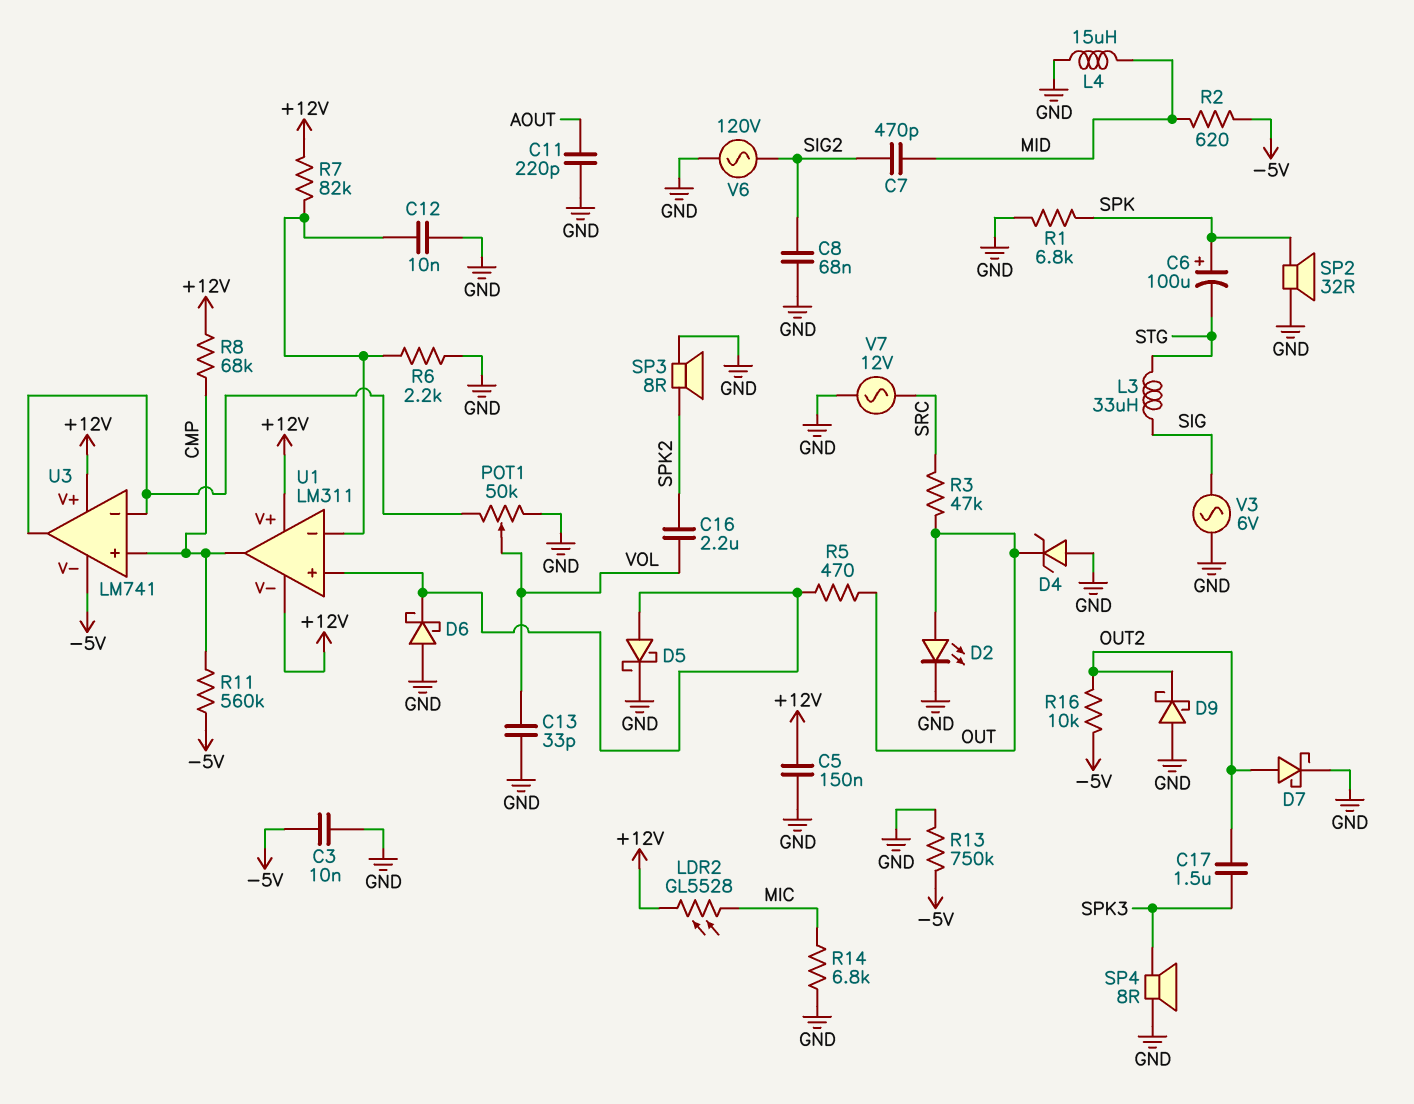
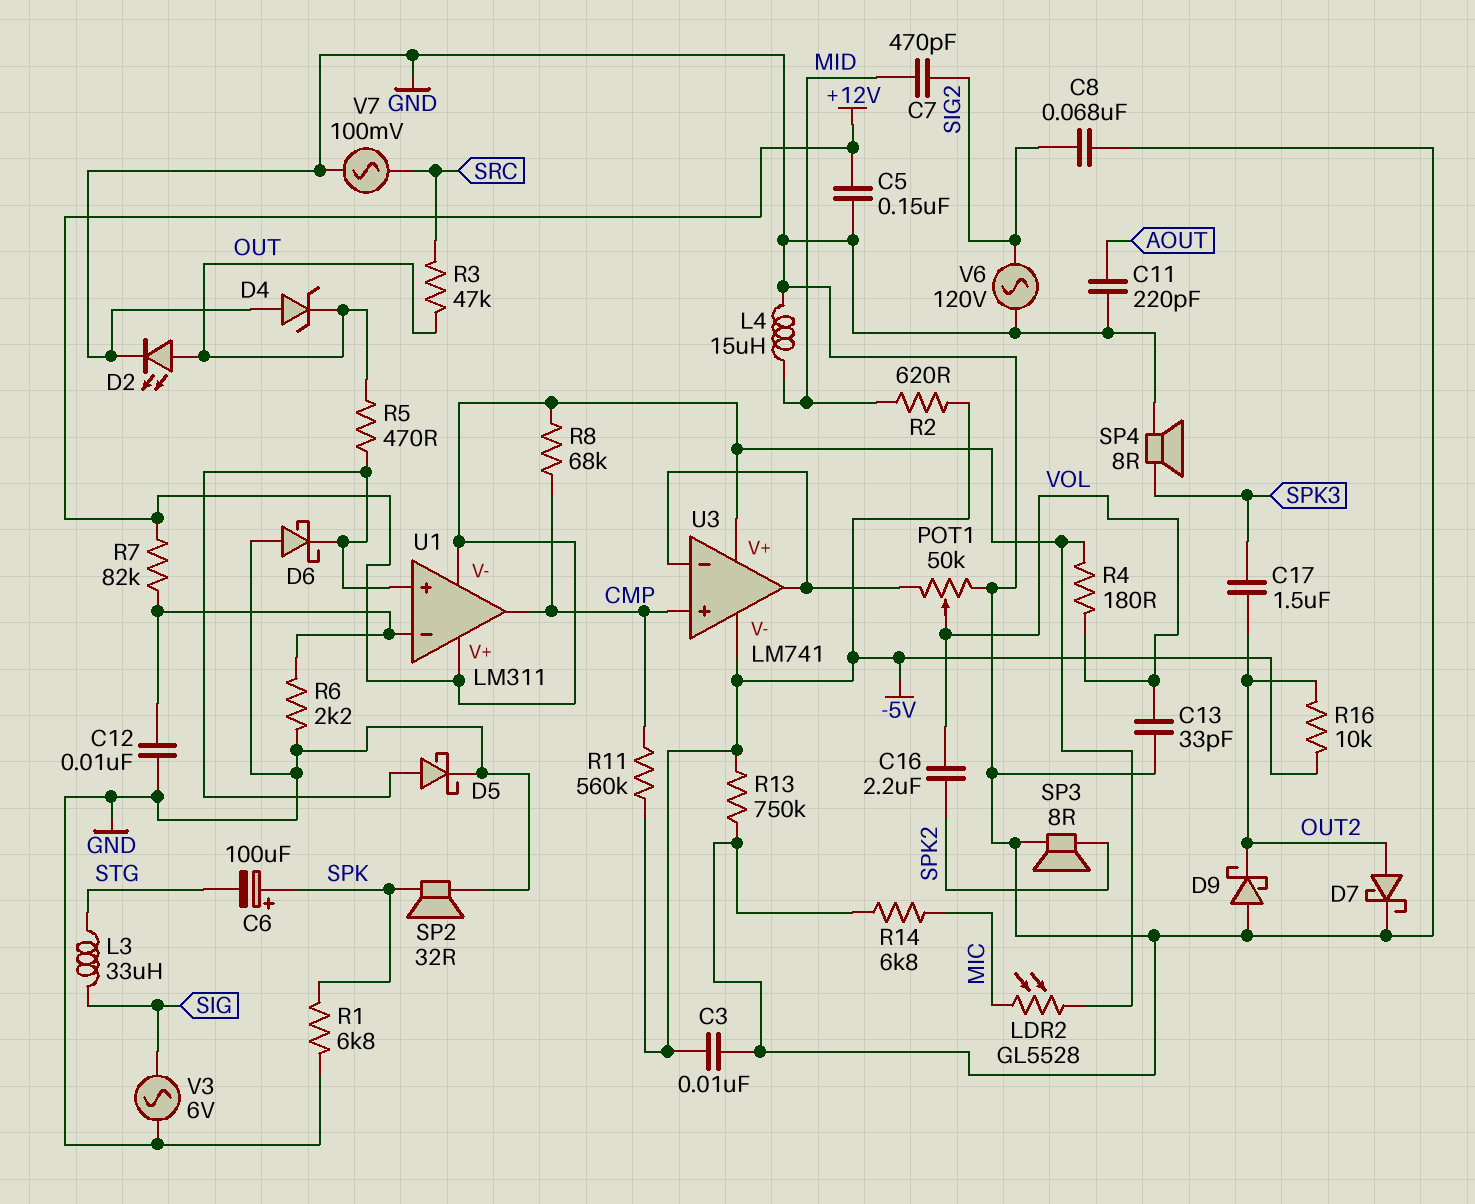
R4: none -> 180 (+12V, VOL)
V7: AC 12V (GND, SRC) -> AC 100mV (GND, SRC)

